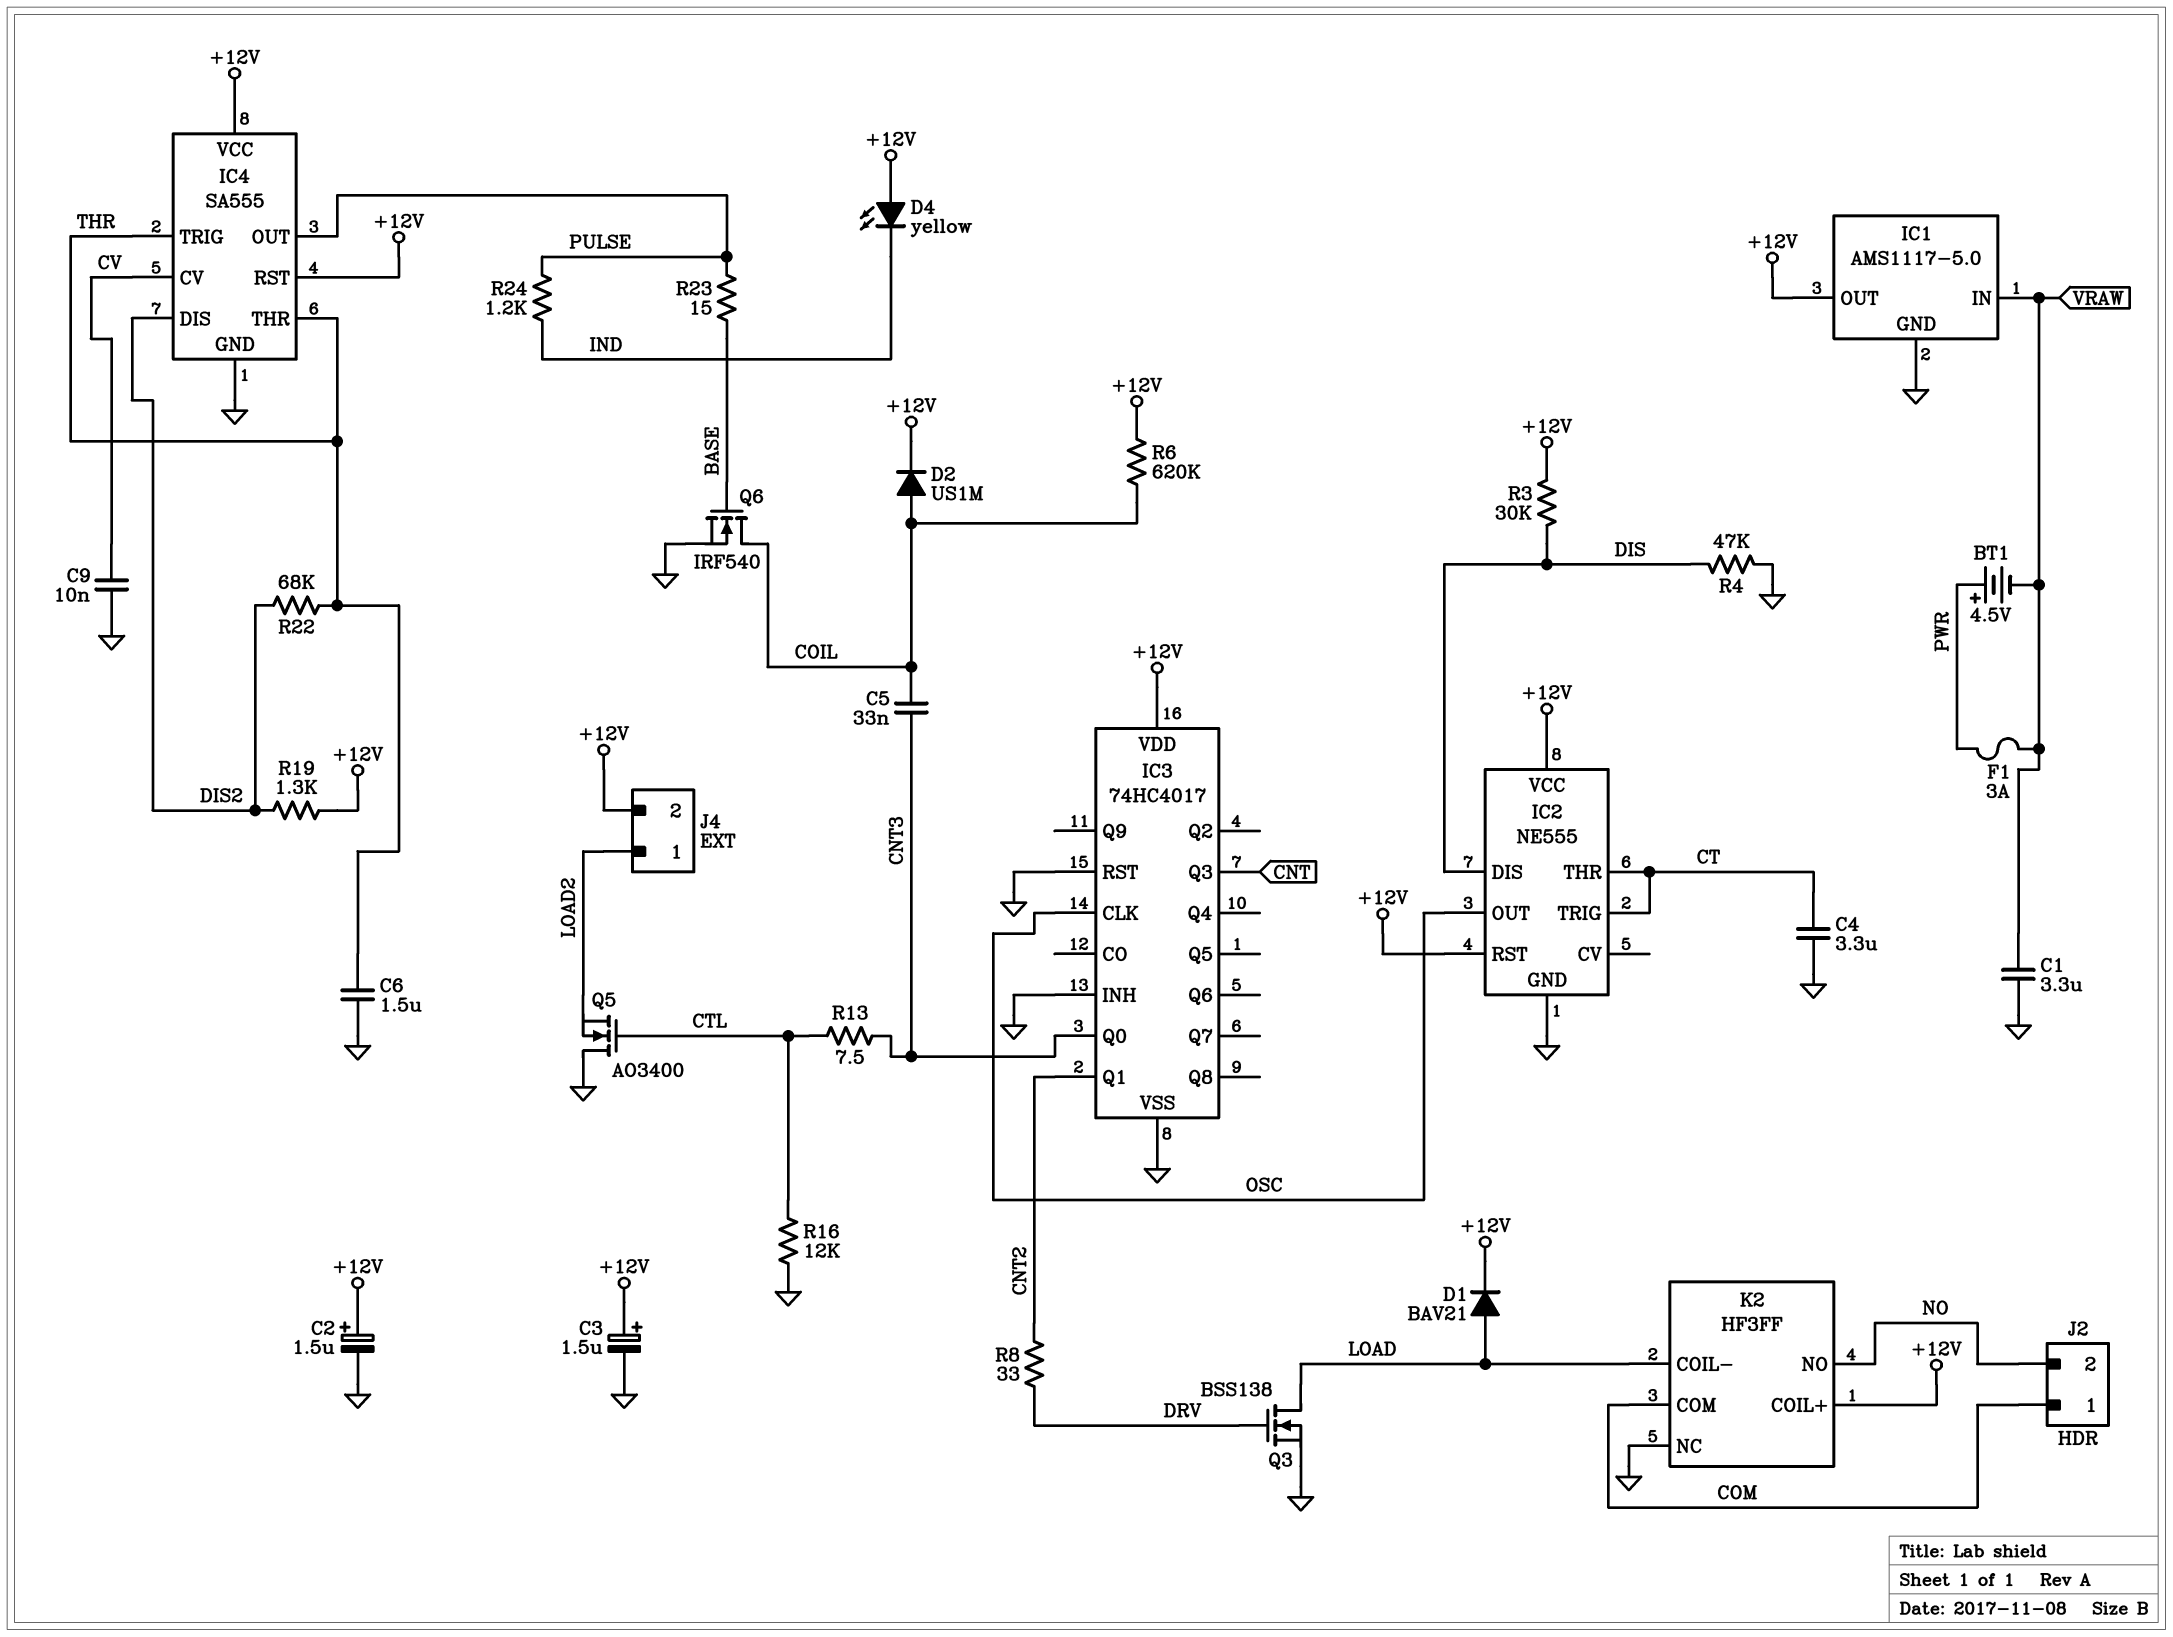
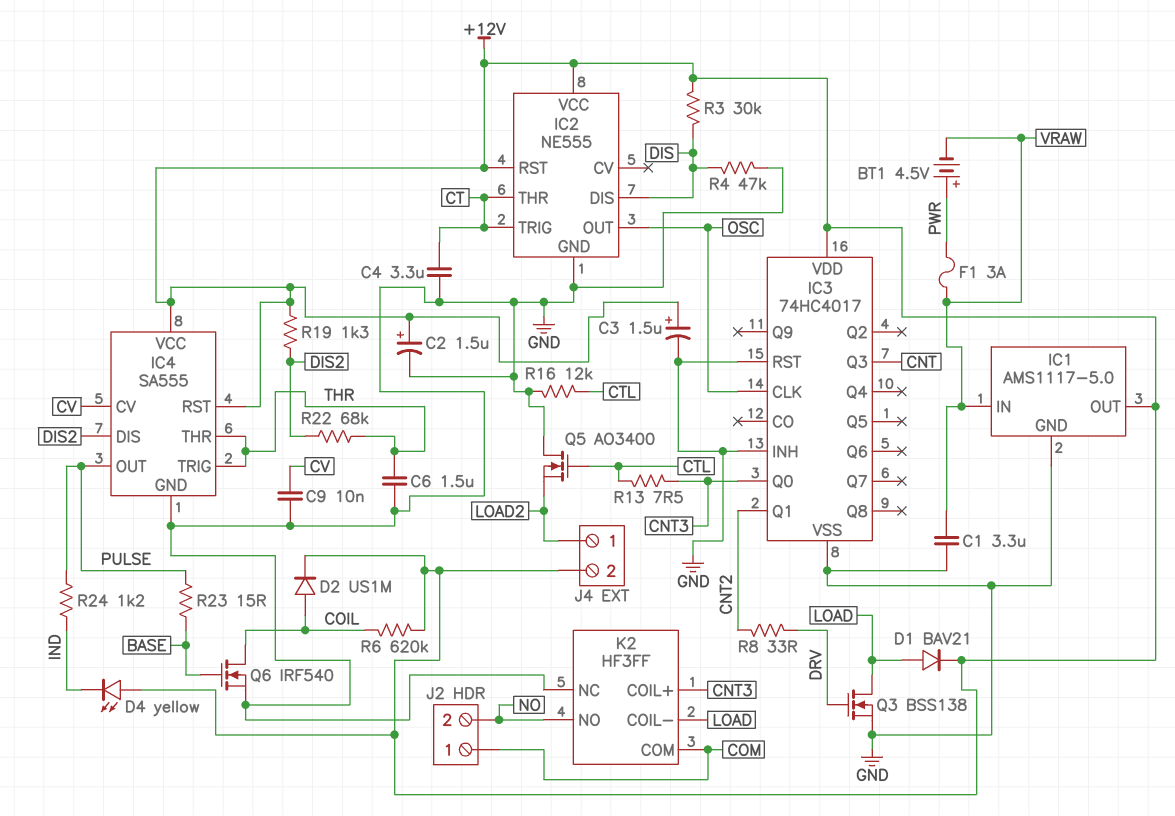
C5: 33nF (CNT3, COIL) -> none
K2 pin COIL+: +12V -> CNT3

